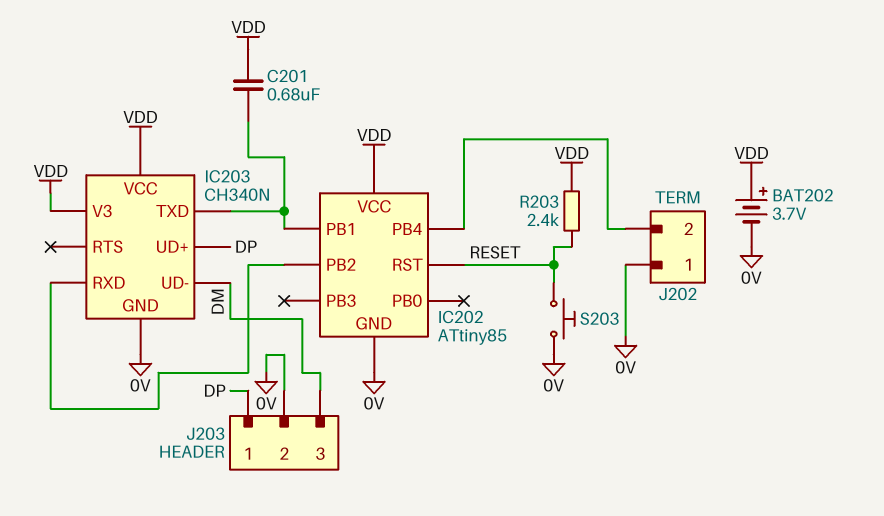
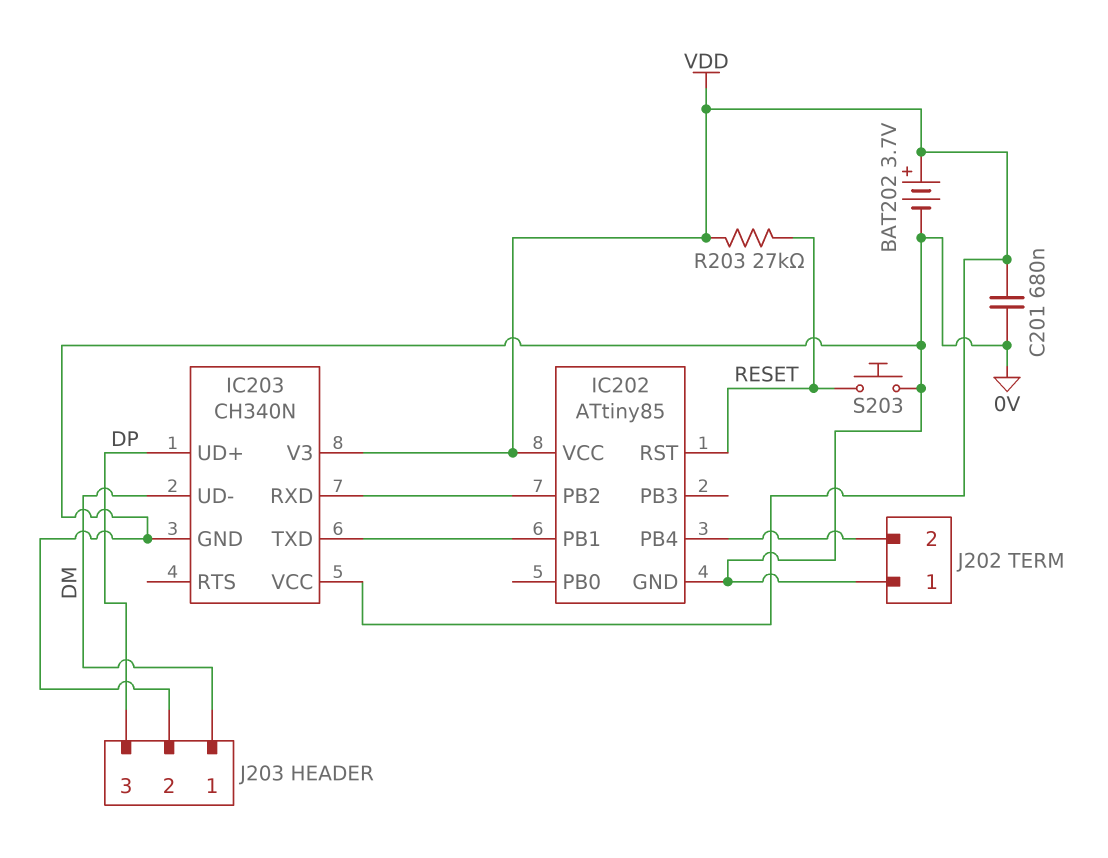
C201: 680nF (IC202/PB1, VDD) -> 680nF (0V, VDD)
J203 pin 1: DP -> DM
J203 pin 3: DM -> DP
R203: 2.4k (RESET, VDD) -> 27k (RESET, VDD)

